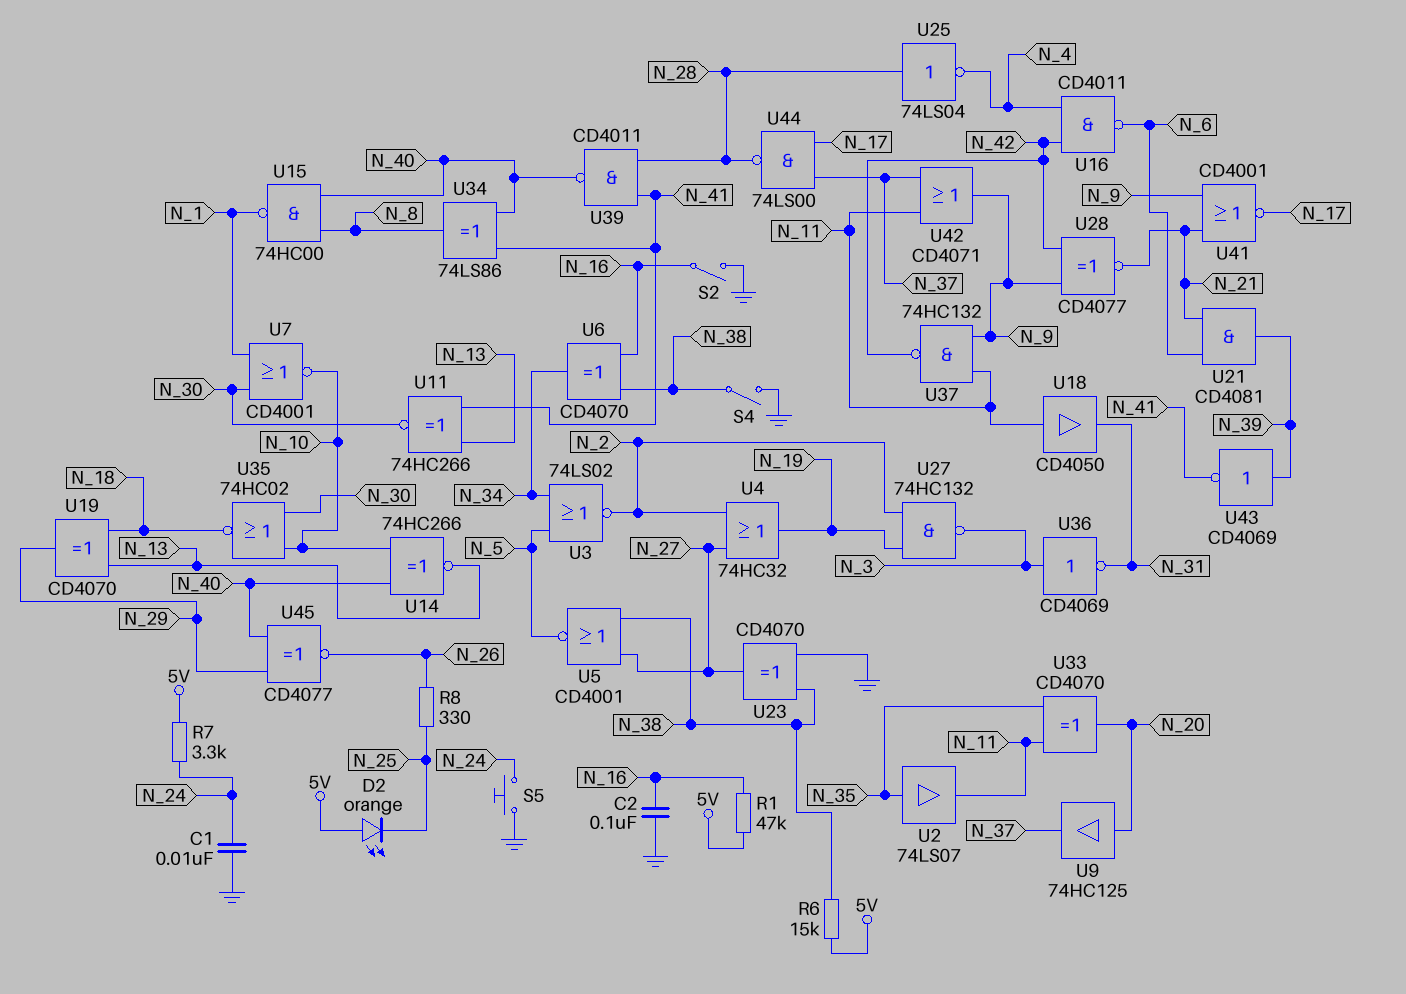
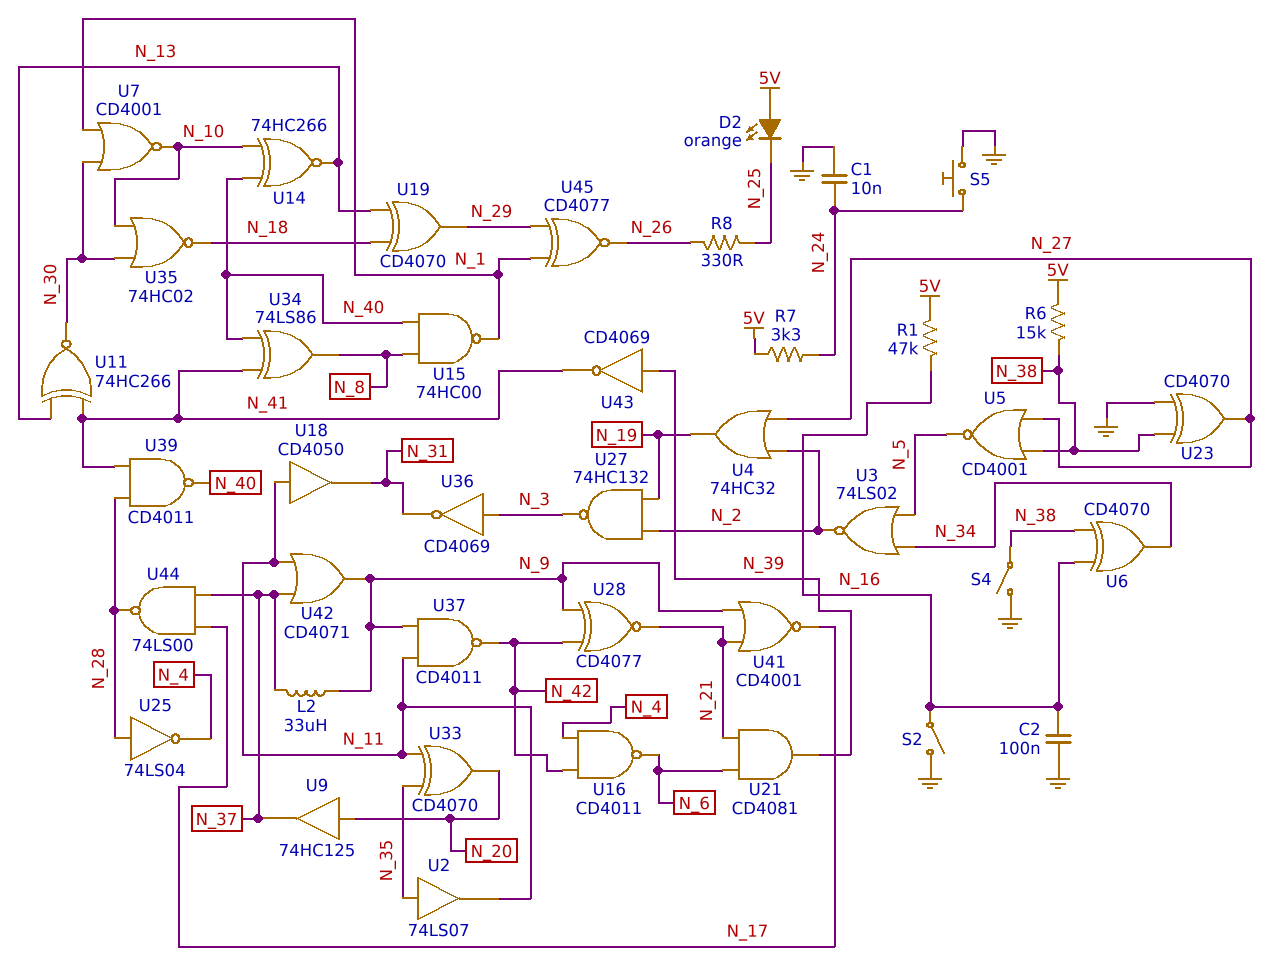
L2: none -> 33uH (N_9, N_37)
U37: NAND 74HC132 (in N_9, in N_11, out N_42) -> NAND CD4011 (in N_9, in N_11, out N_42)
U45: XNOR CD4077 (in N_29, in N_40, out N_26) -> XNOR CD4077 (in N_1, in N_29, out N_26)

